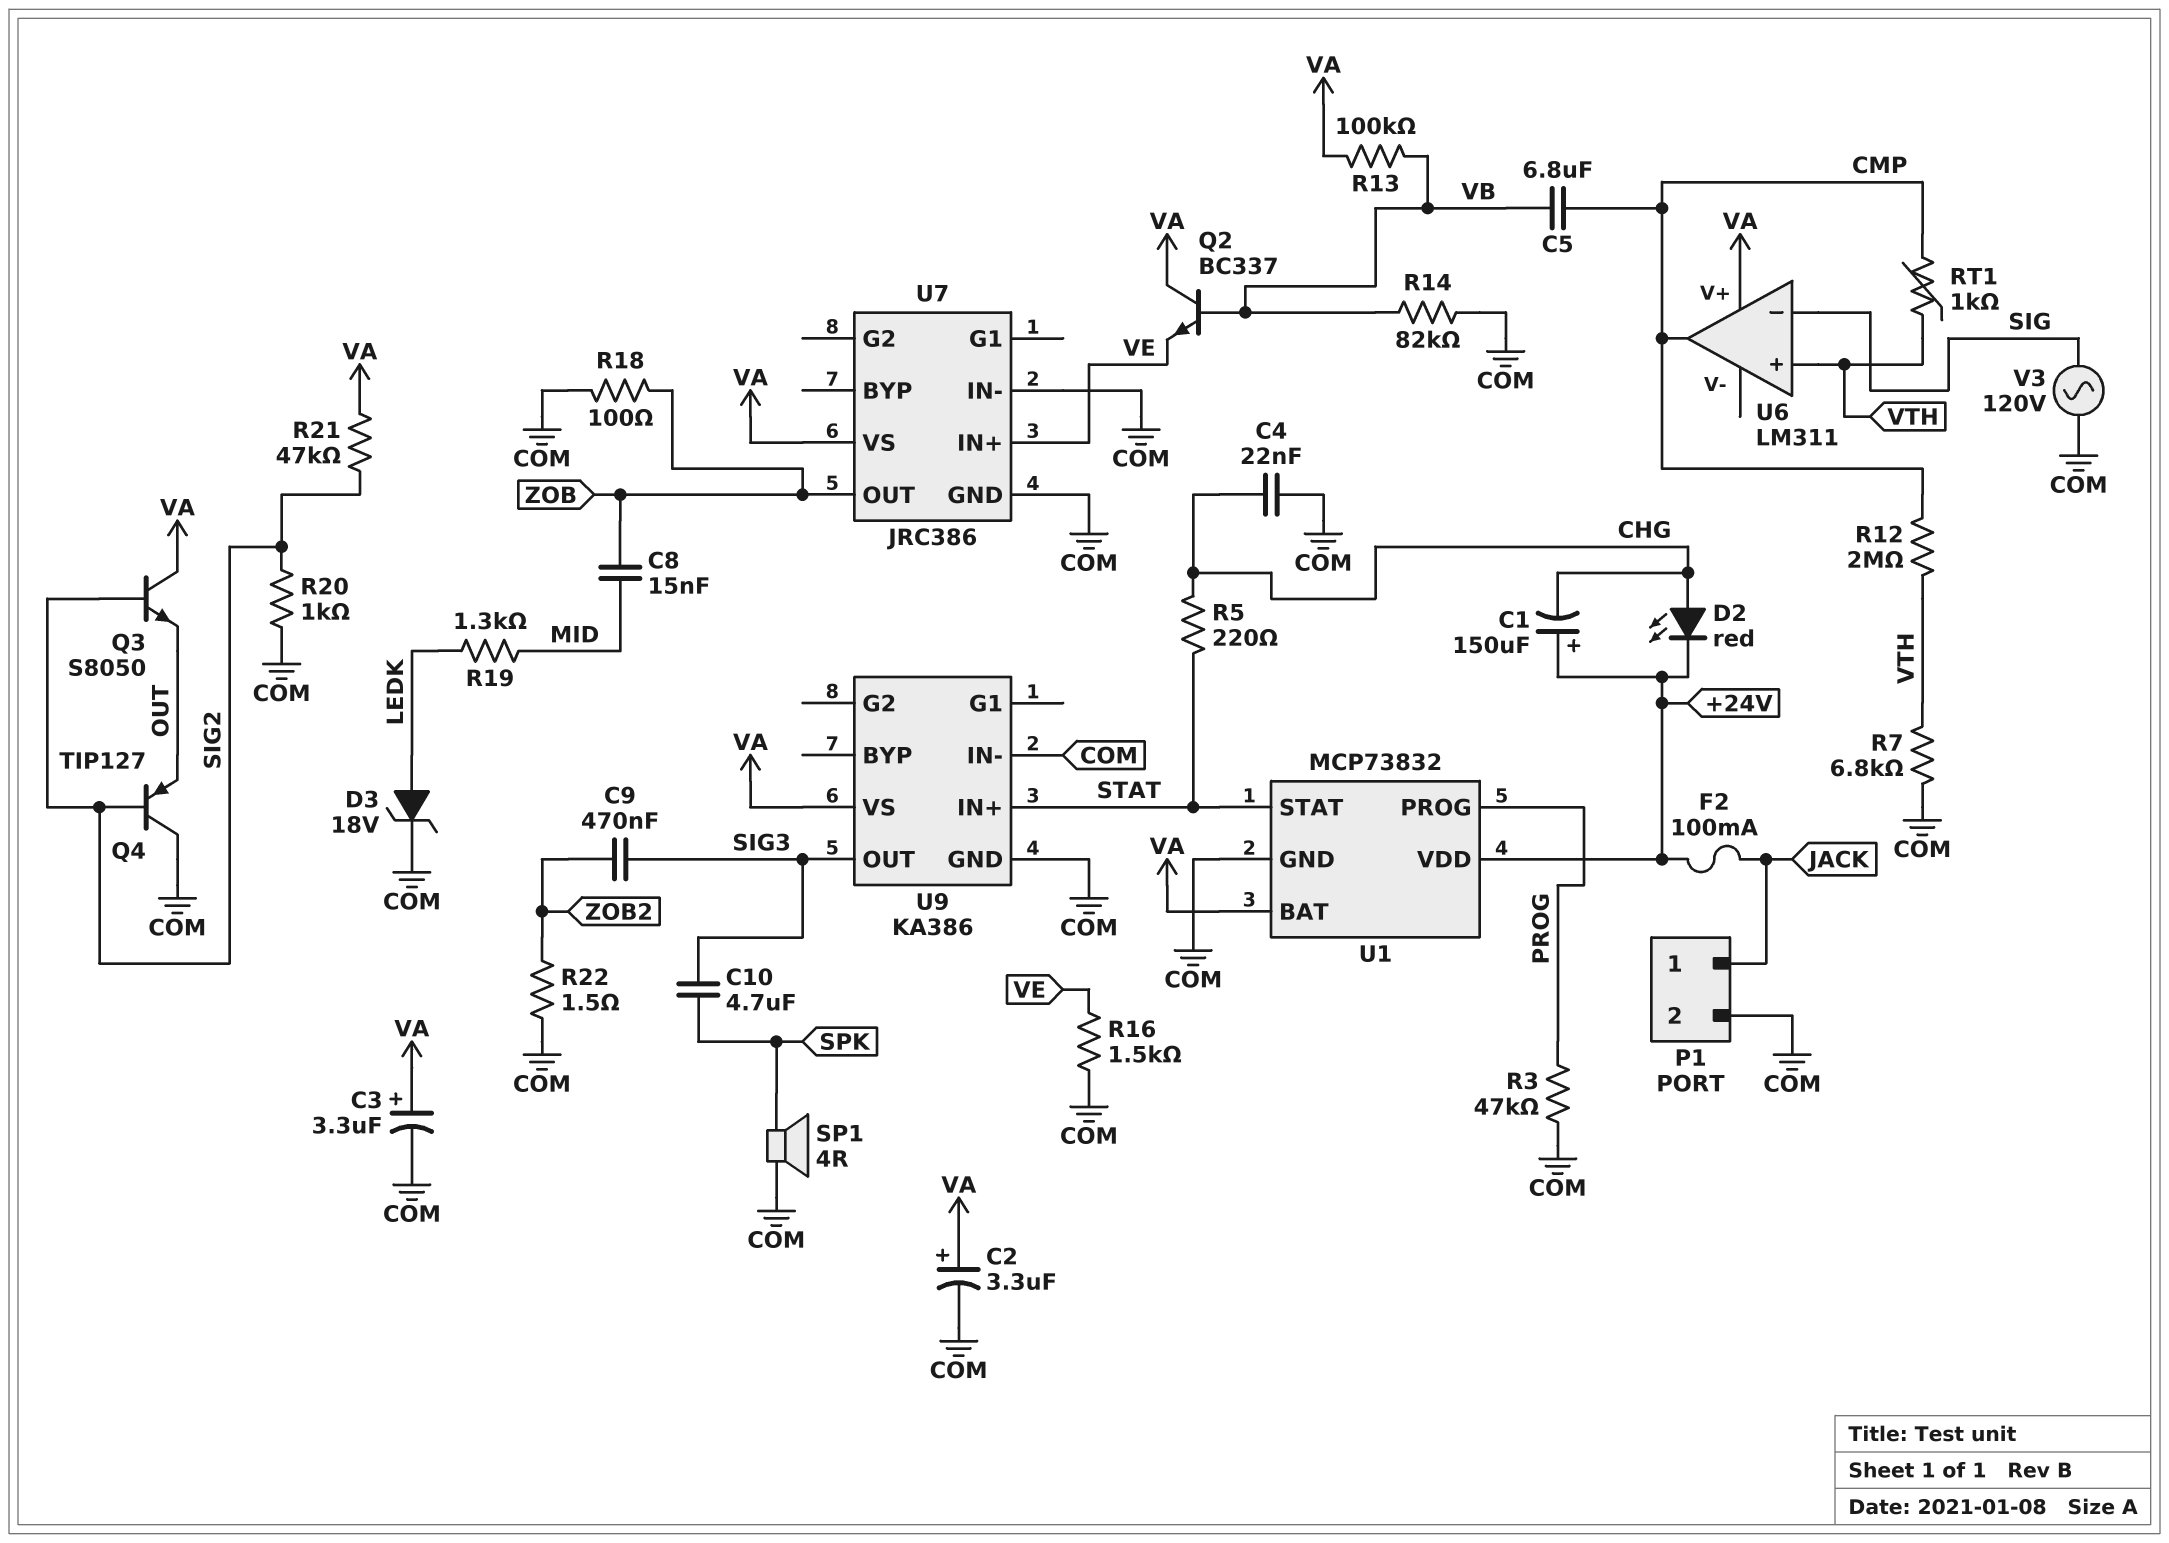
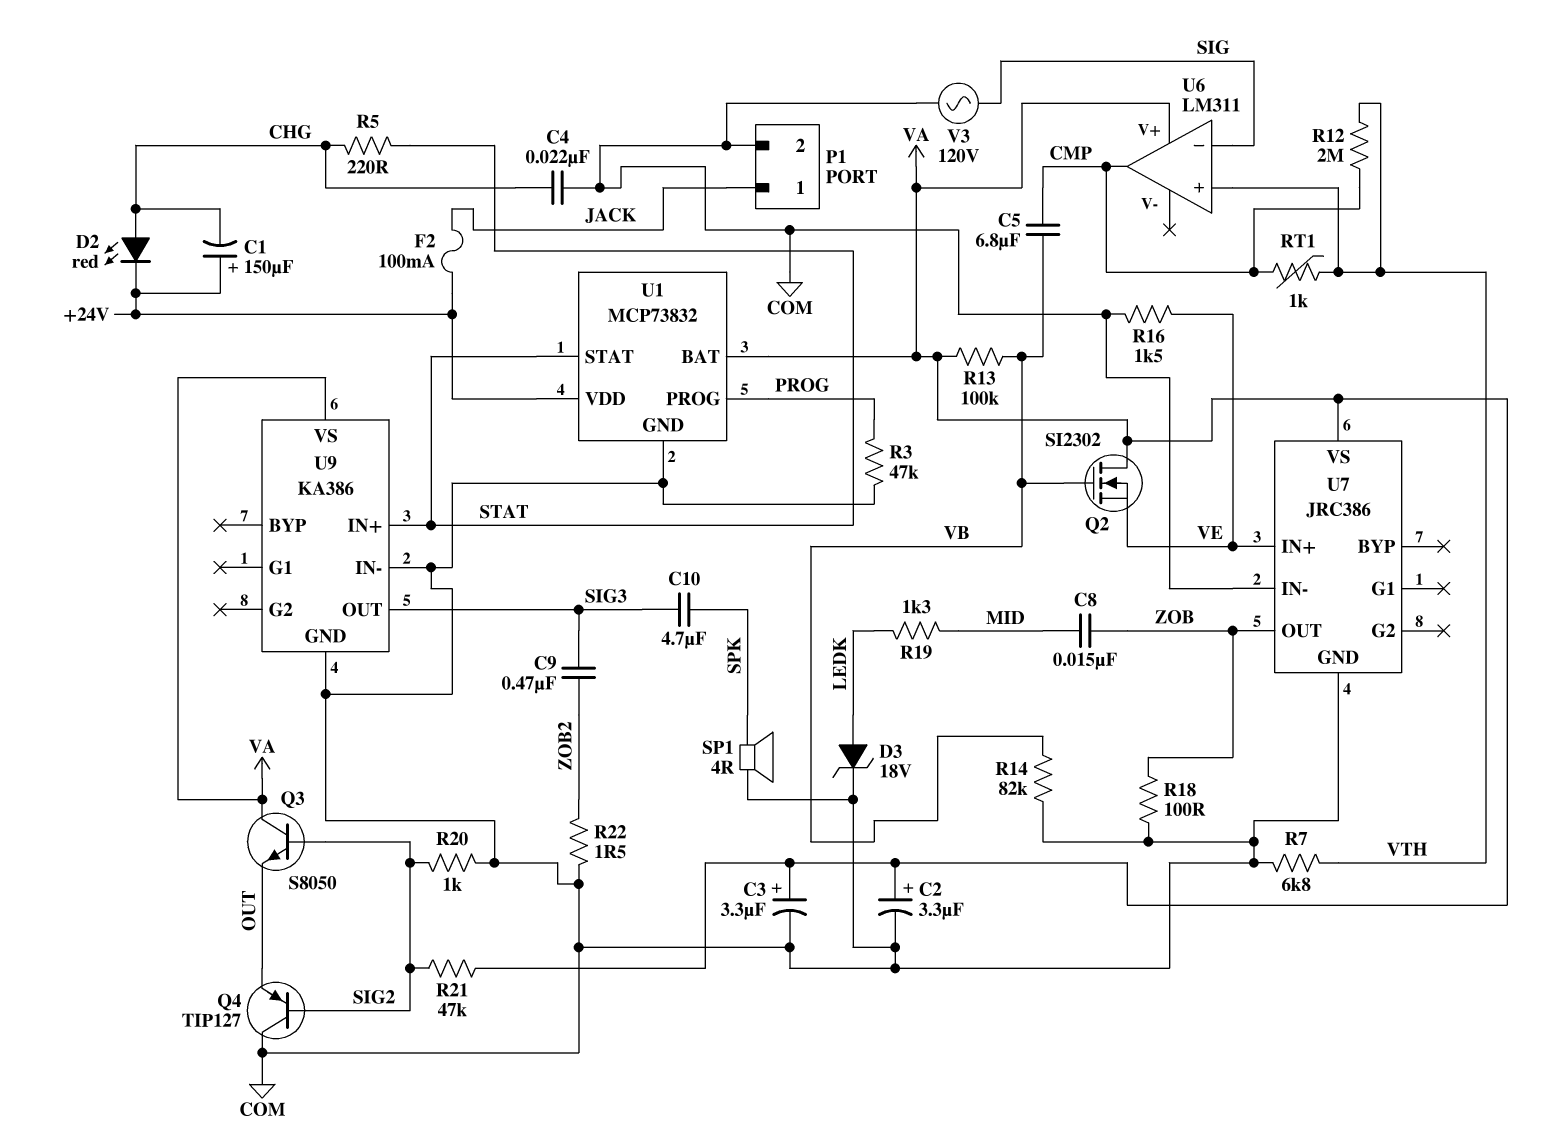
Q2: NPN BC337 (B VB, C VA, E VE) -> NMOS SI2302 (G VB, D VA, S VE)

